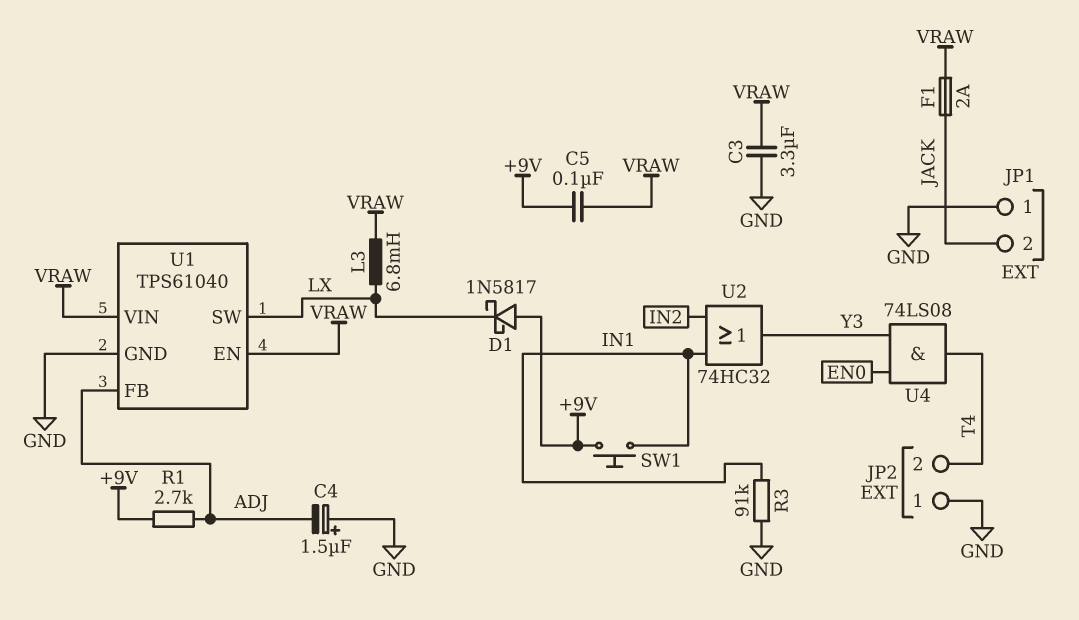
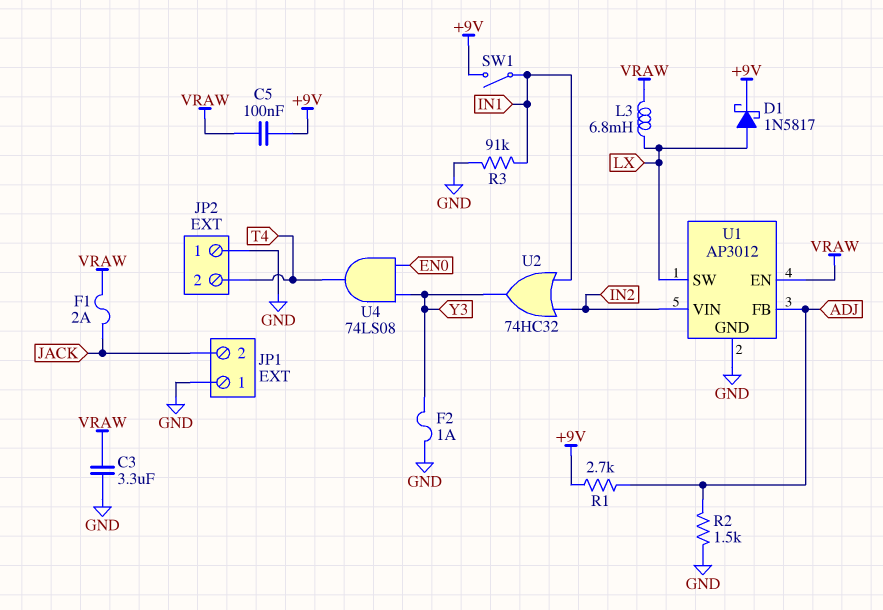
C4: 1.5uF (plus GND, minus ADJ) -> none
D1: schottky 1N5817 (A +9V, K LX) -> schottky 1N5817 (A LX, K +9V)
F2: none -> 1A (GND, Y3)
R2: none -> 1.5k (ADJ, GND)
SW1: button (+9V, IN1) -> switch (+9V, IN1)
U1: TPS61040 -> AP3012
U1 pin VIN: VRAW -> IN2

